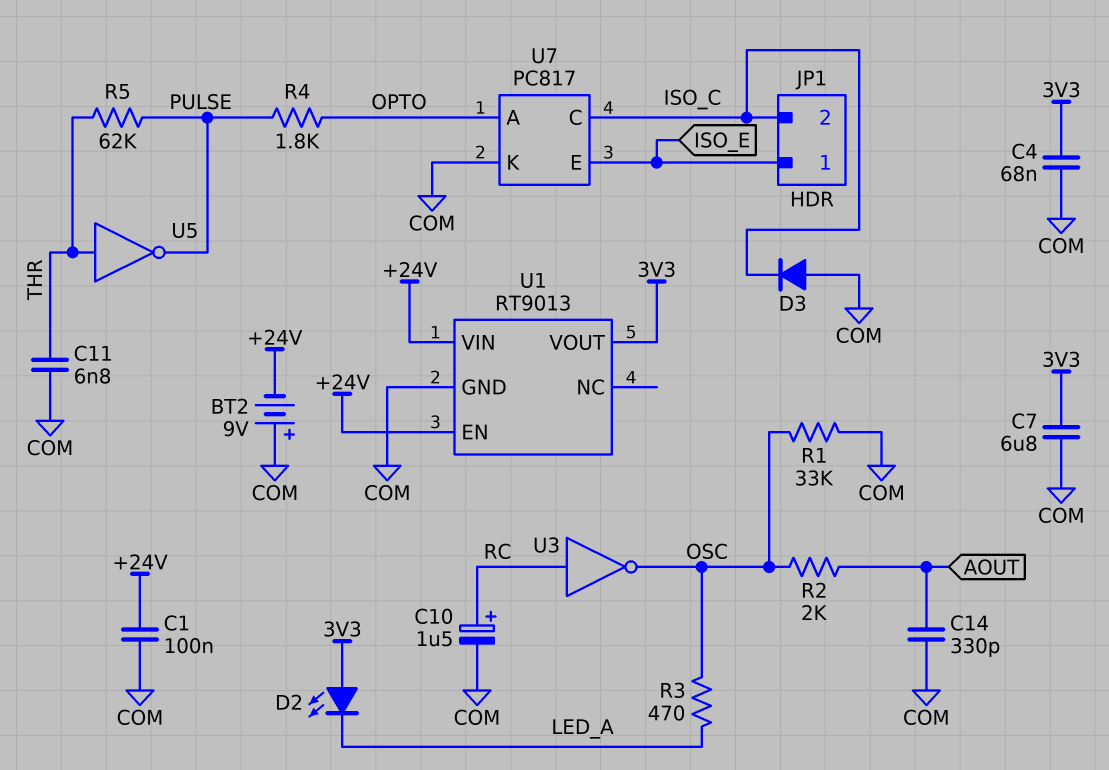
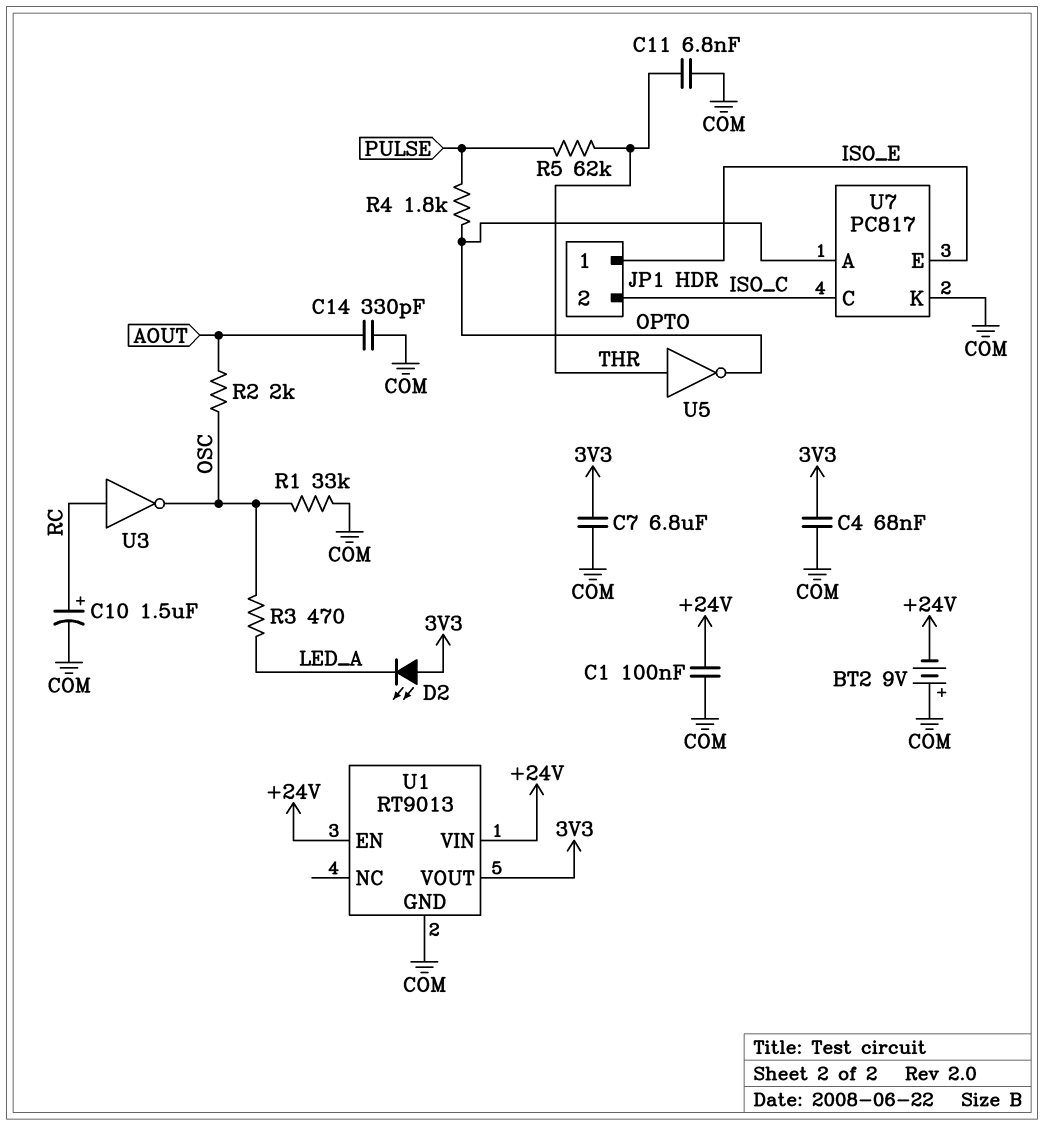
D3: diode (A COM, K ISO_C) -> none
U5: NOT (in THR, out PULSE) -> NOT (in THR, out OPTO)

